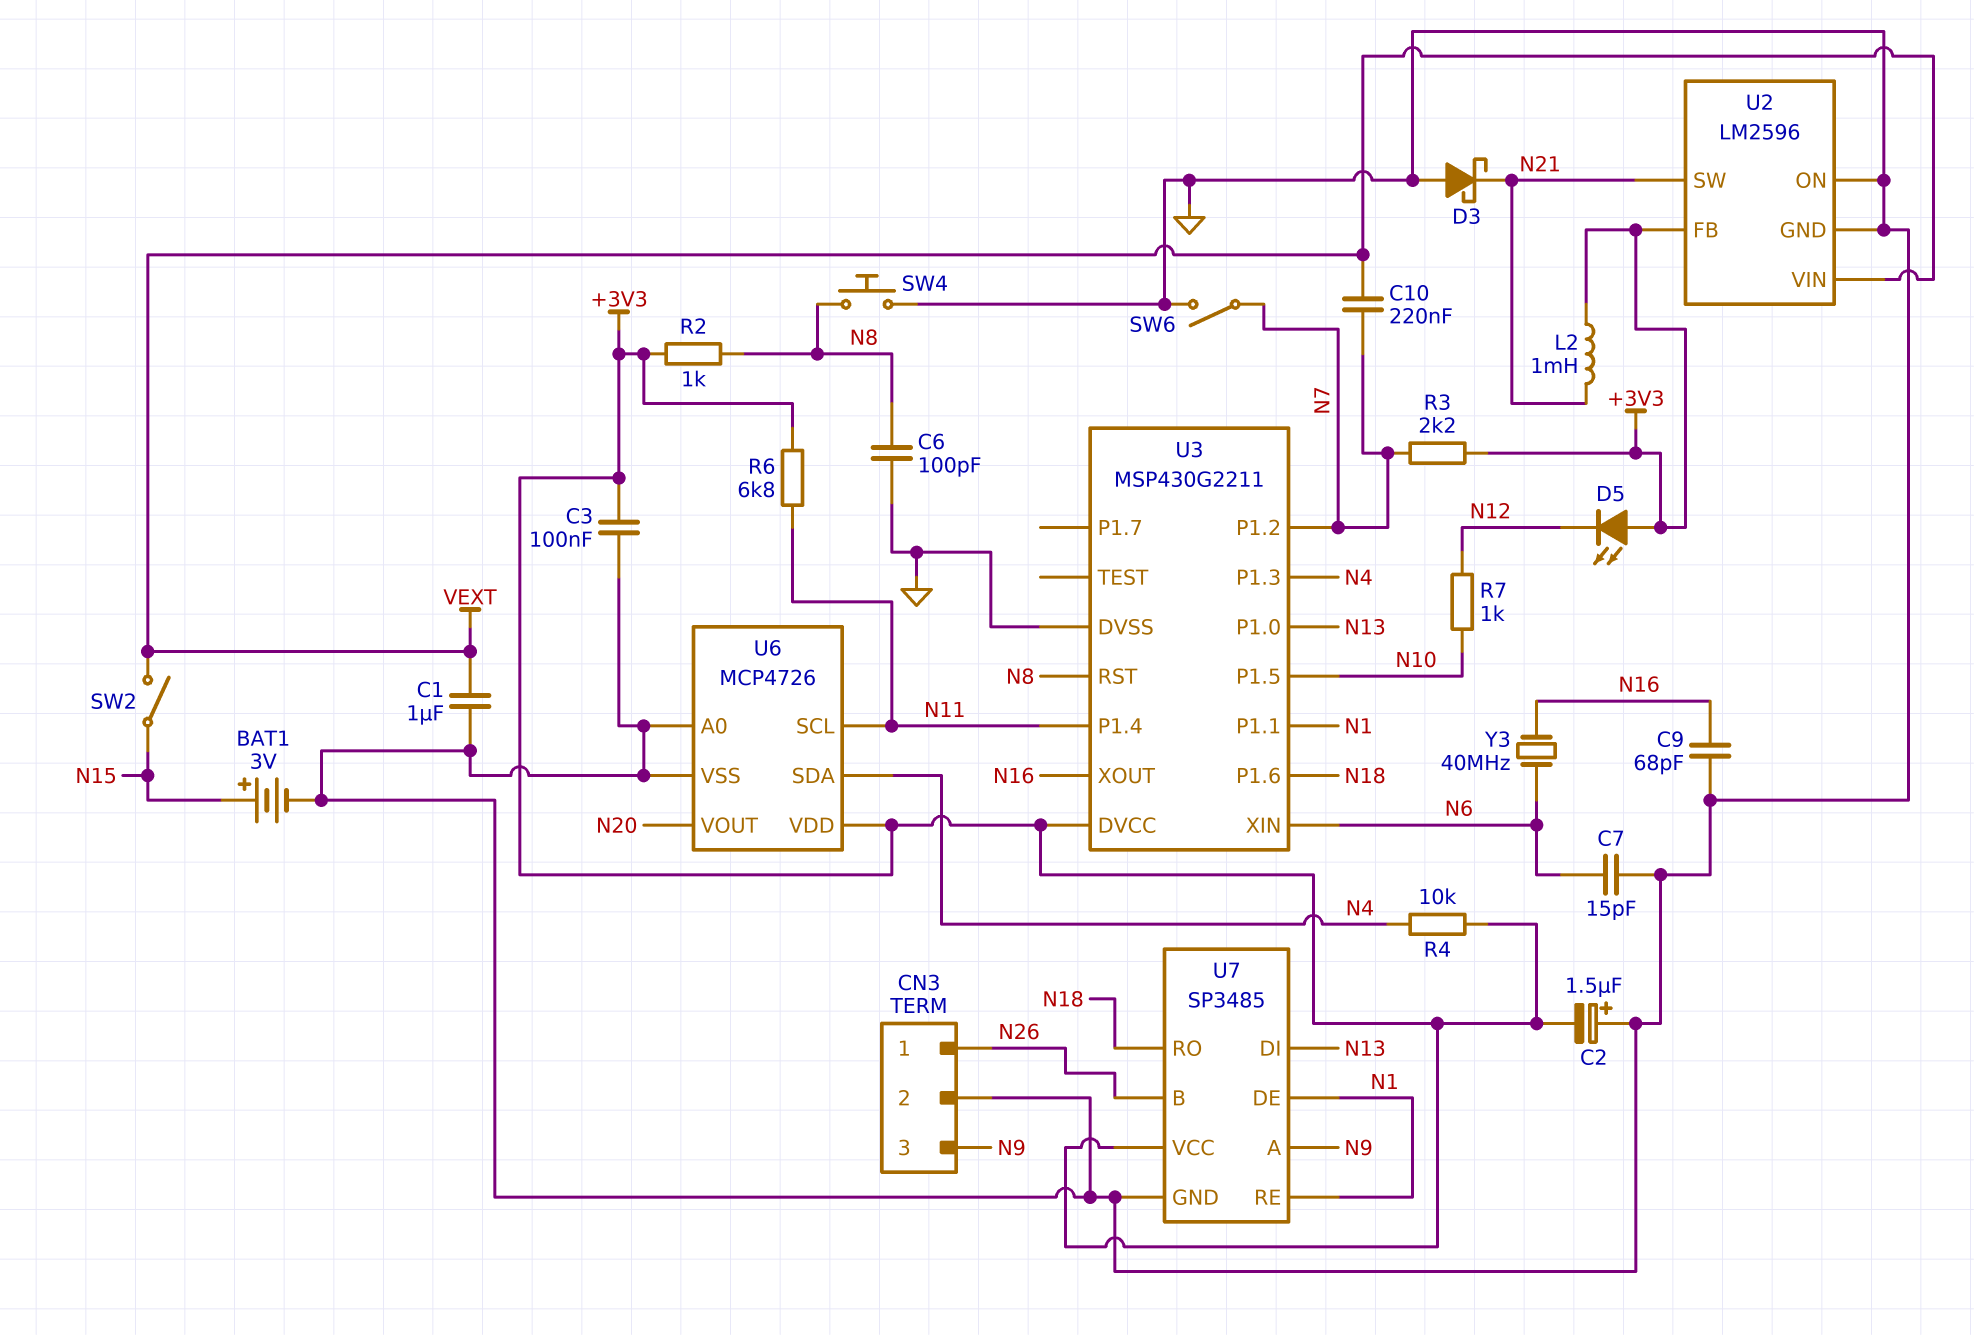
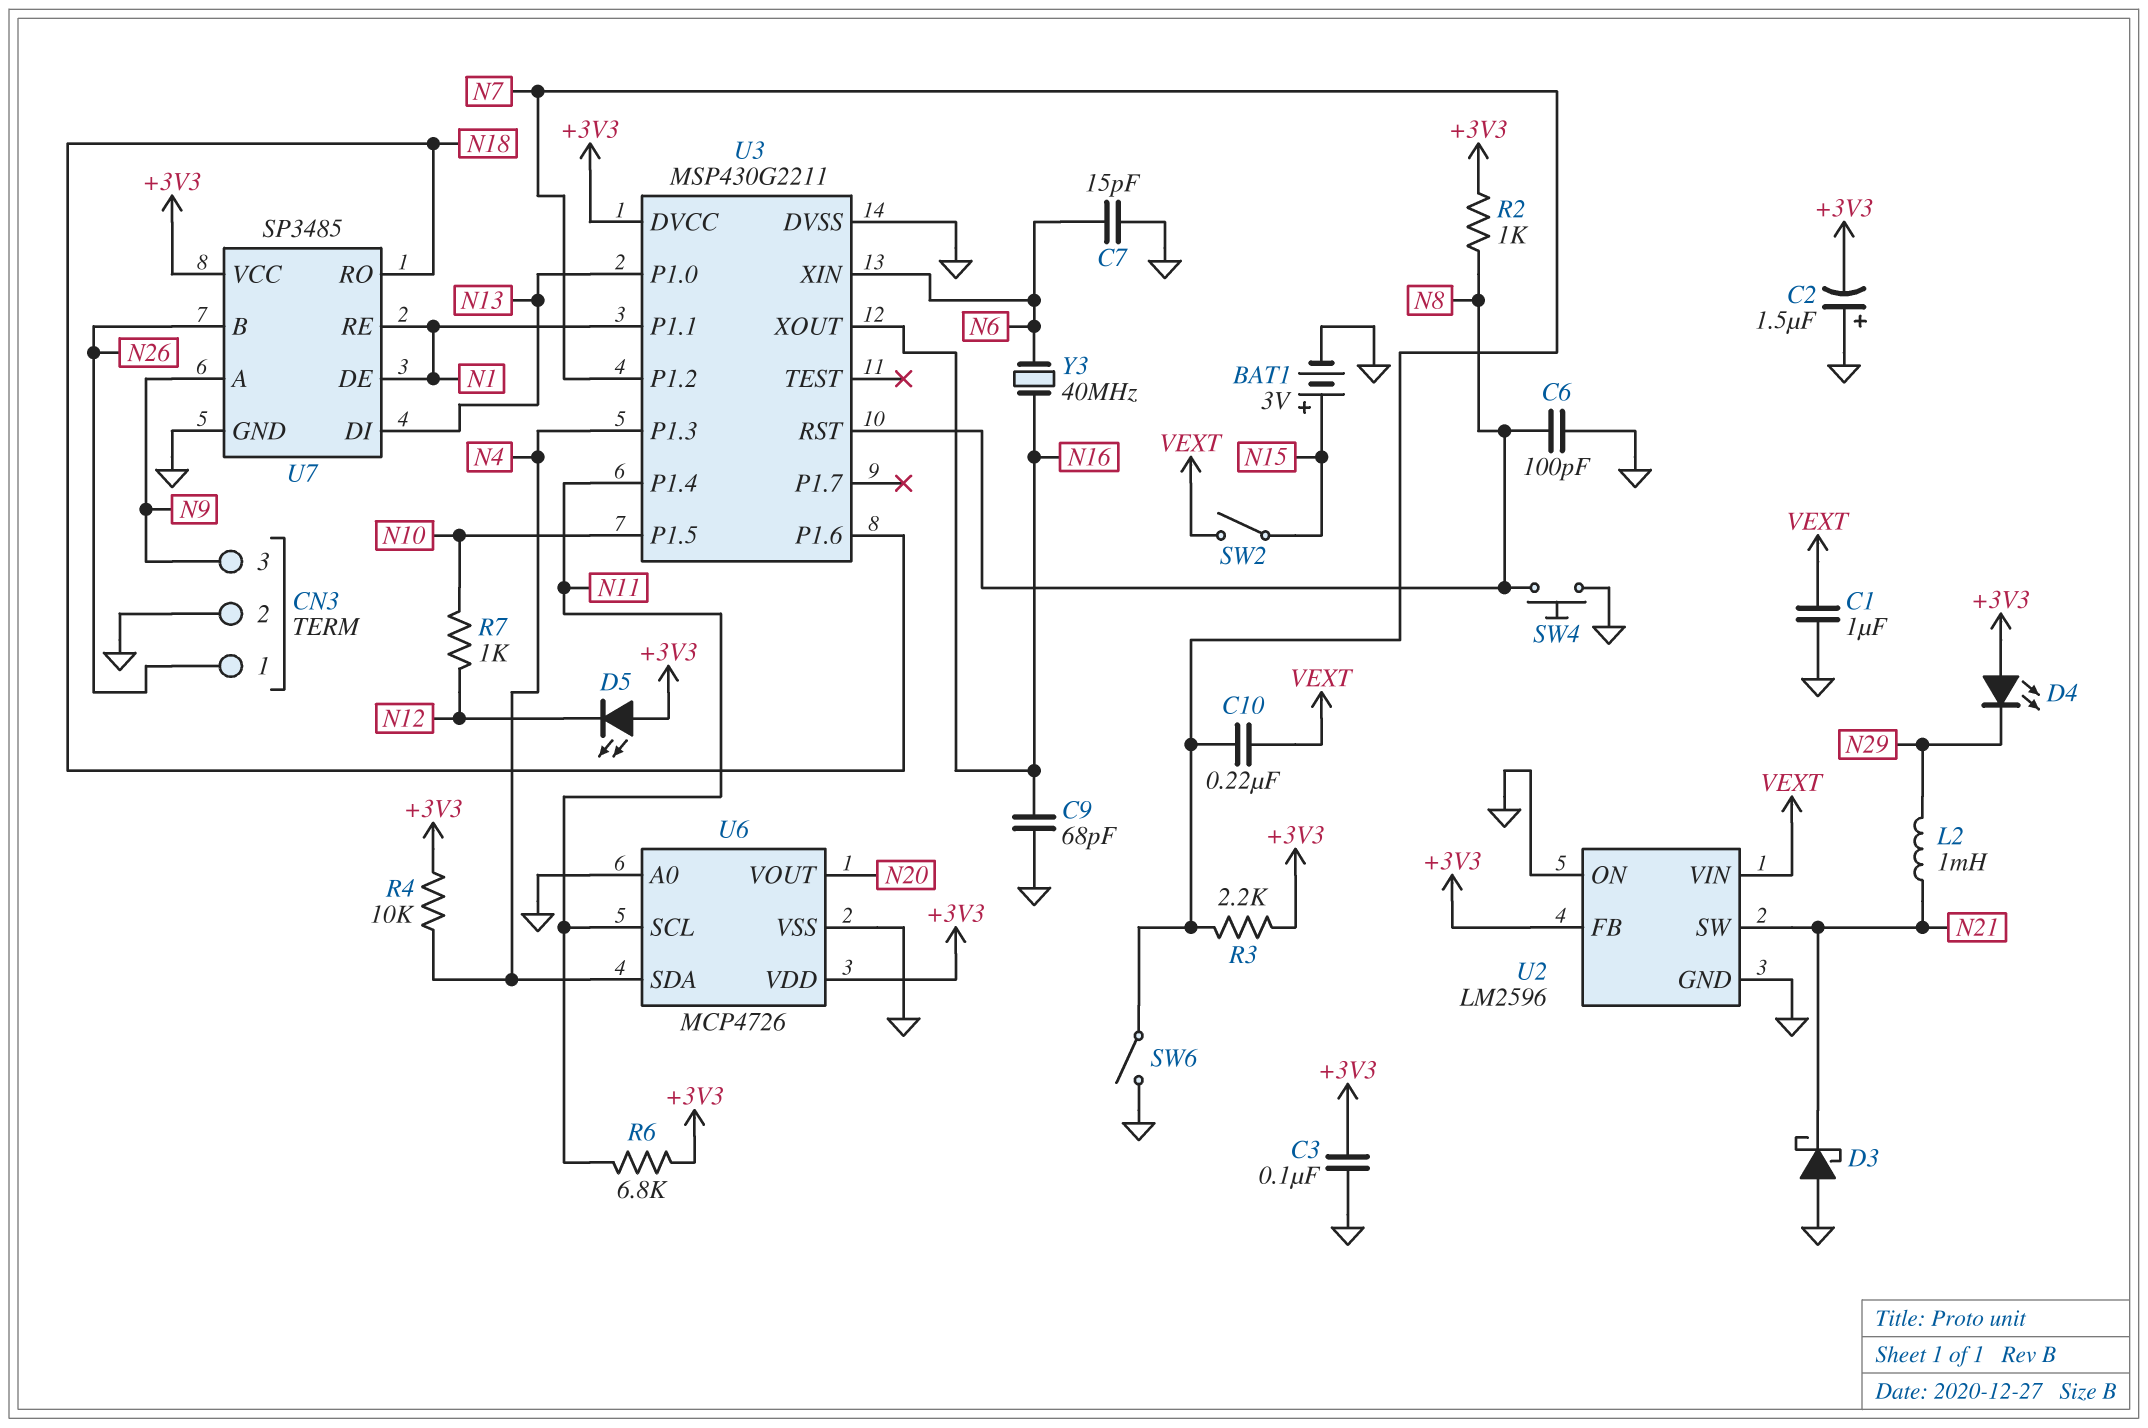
D4: none -> LED (A +3V3, K N29)
L2: 1mH (+3V3, N21) -> 1mH (N21, N29)

